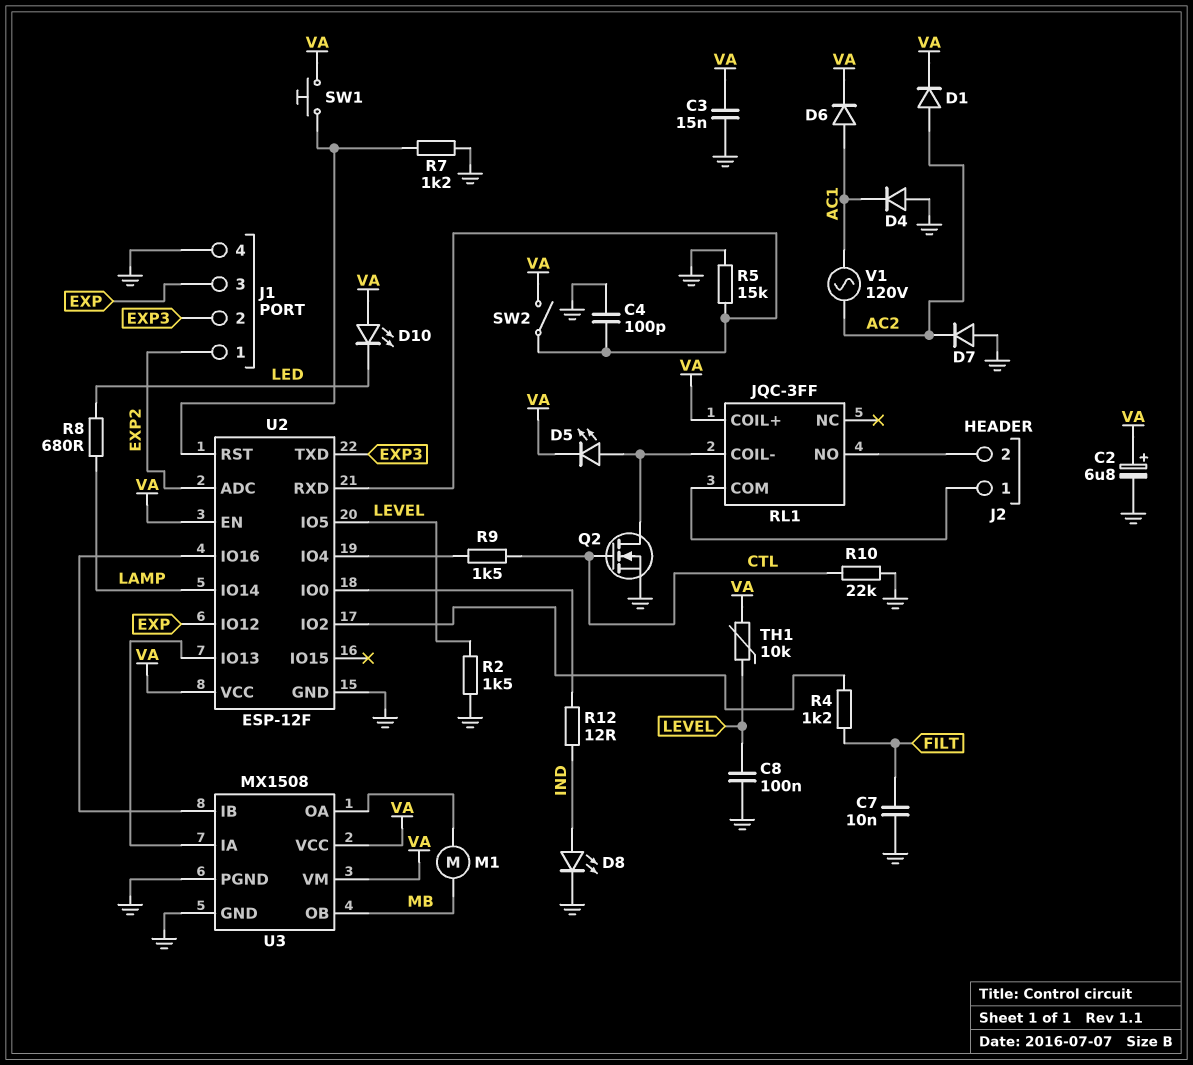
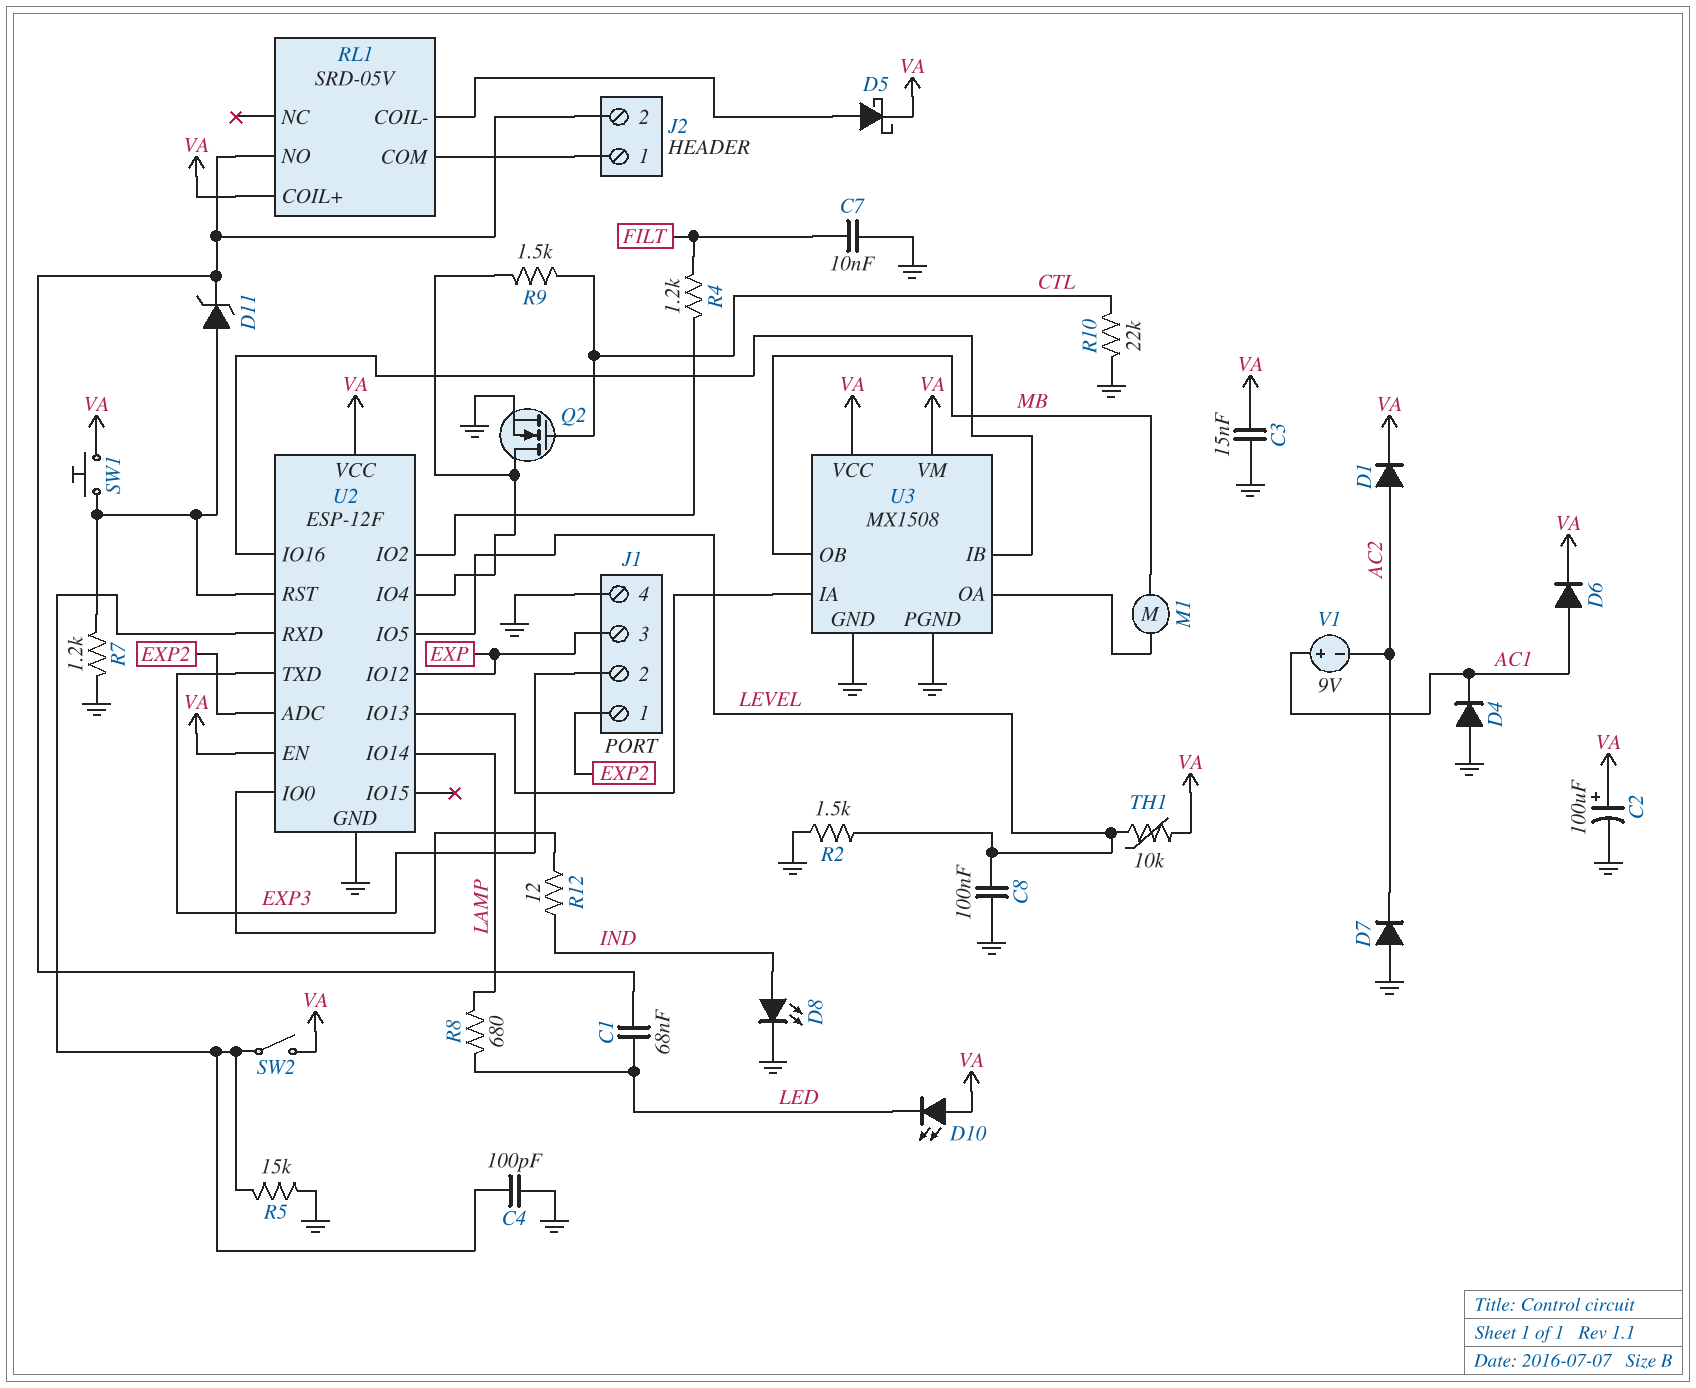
C1: none -> 68nF (J2/2, LED)
C2: 6.8uF (plus VA, minus GND) -> 100uF (plus VA, minus GND)
D5: LED (A RL1/COIL-, K VA) -> schottky (A RL1/COIL-, K VA)
D11: none -> zener (A U2/RST, K J2/2)
Q2: NMOS (G CTL, D RL1/COIL-, S GND) -> NMOS (G CTL, D U2/IO4, S GND)
RL1: JQC-3FF -> SRD-05V
V1: AC 120V (AC1, AC2) -> 9V (plus AC1, minus AC2)

